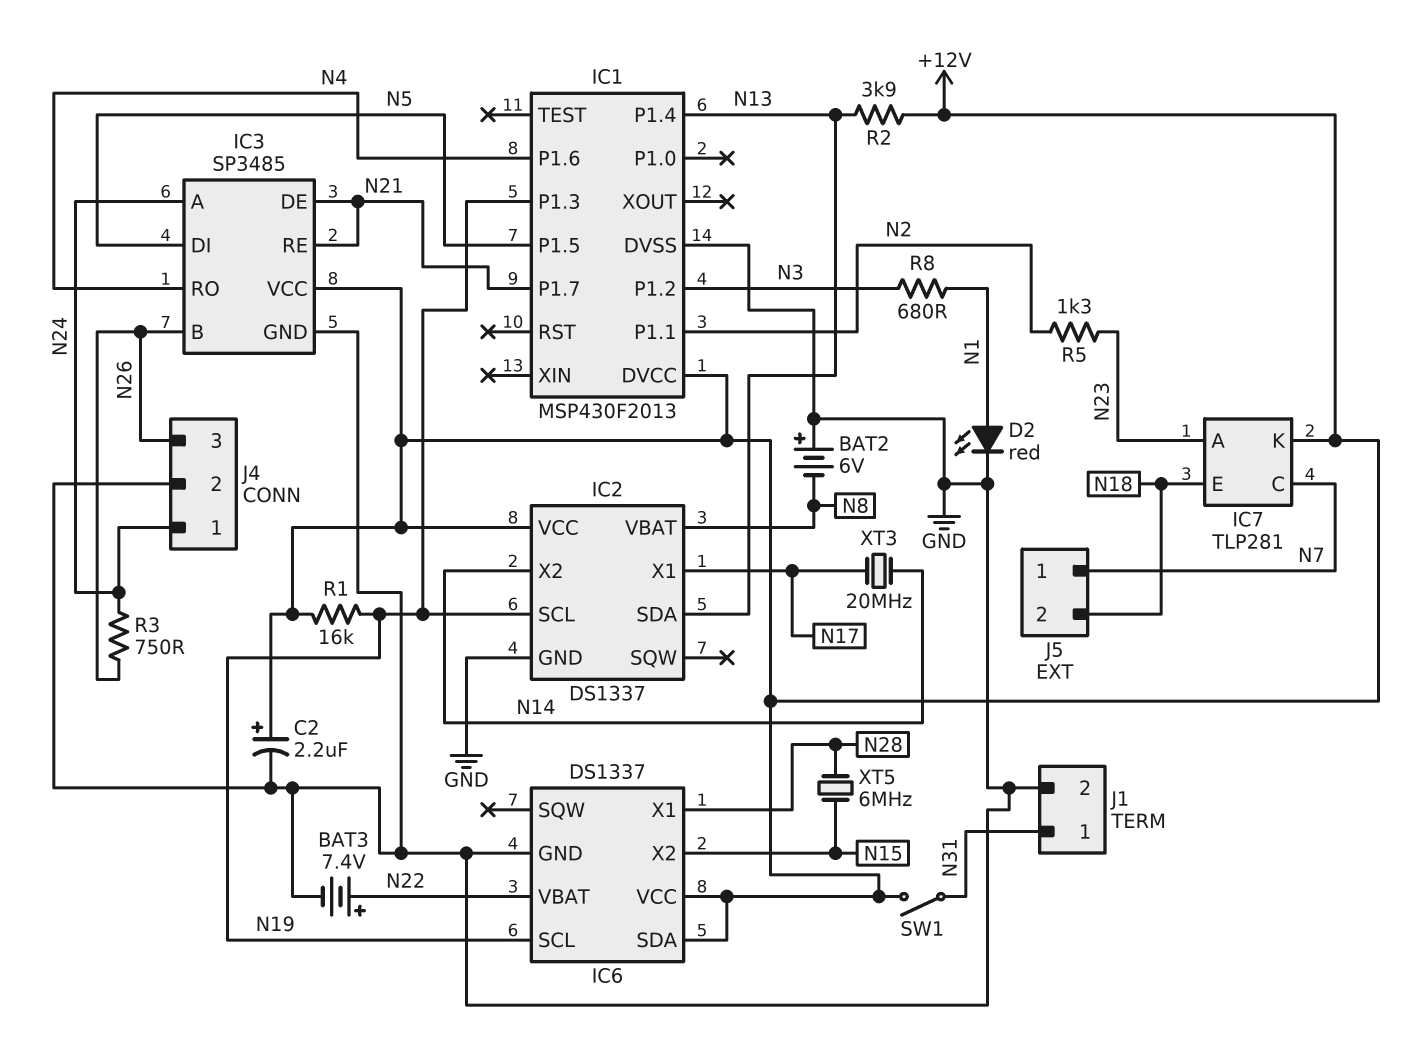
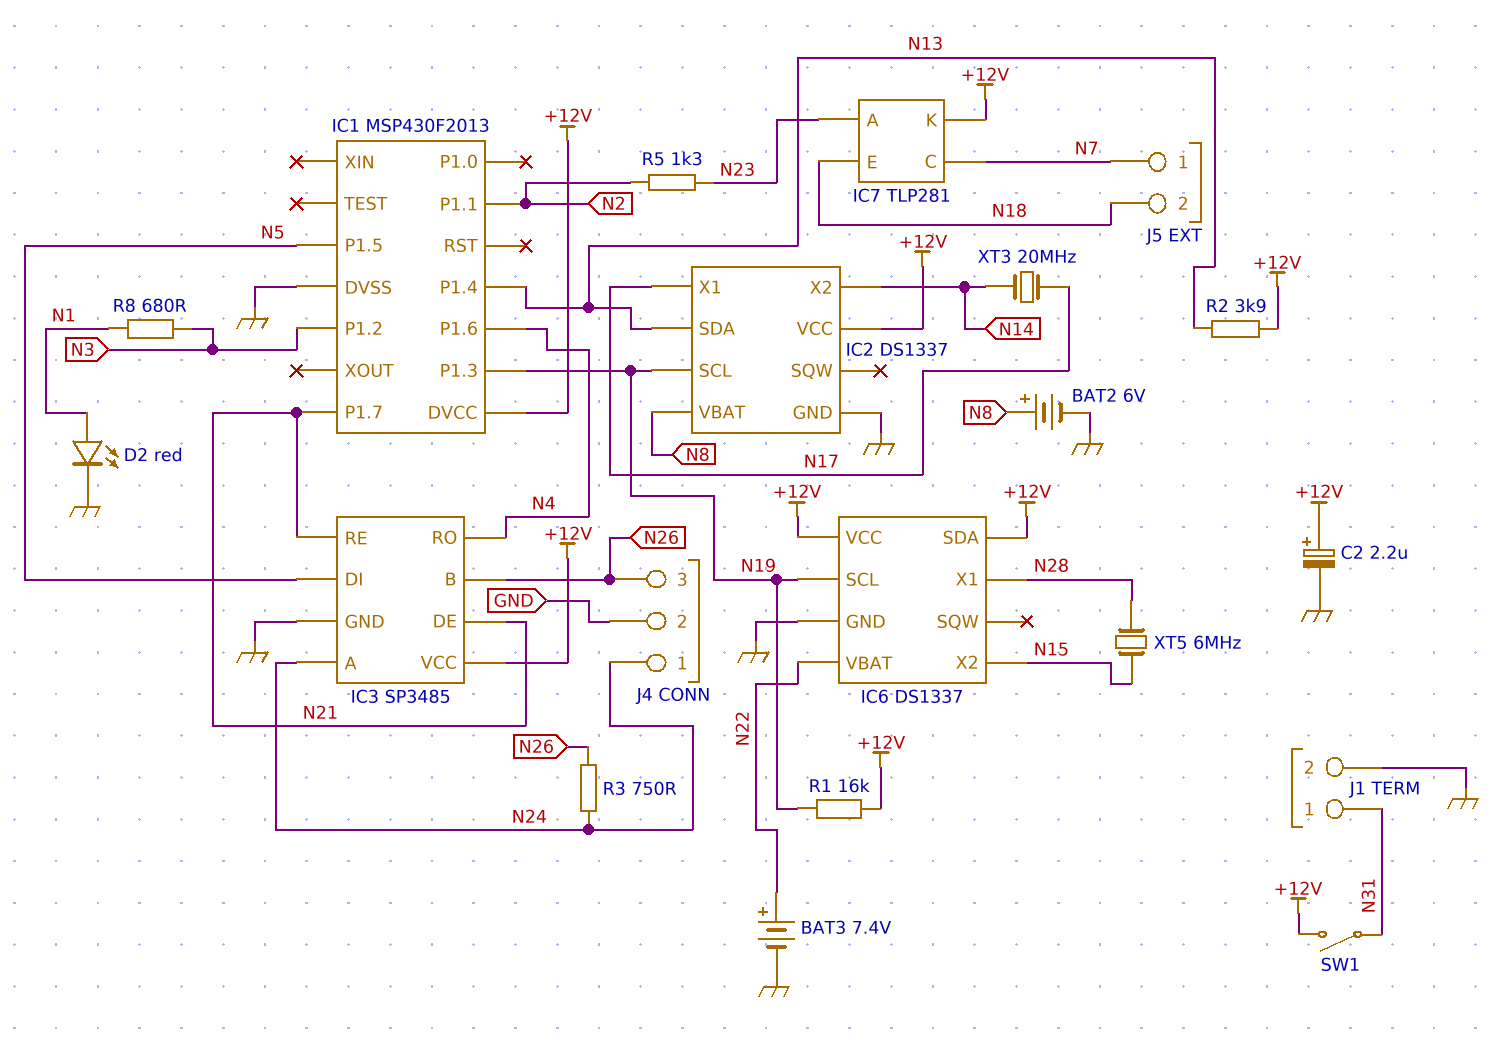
BAT2: 6V (plus GND, minus N8) -> 6V (plus N8, minus GND)

